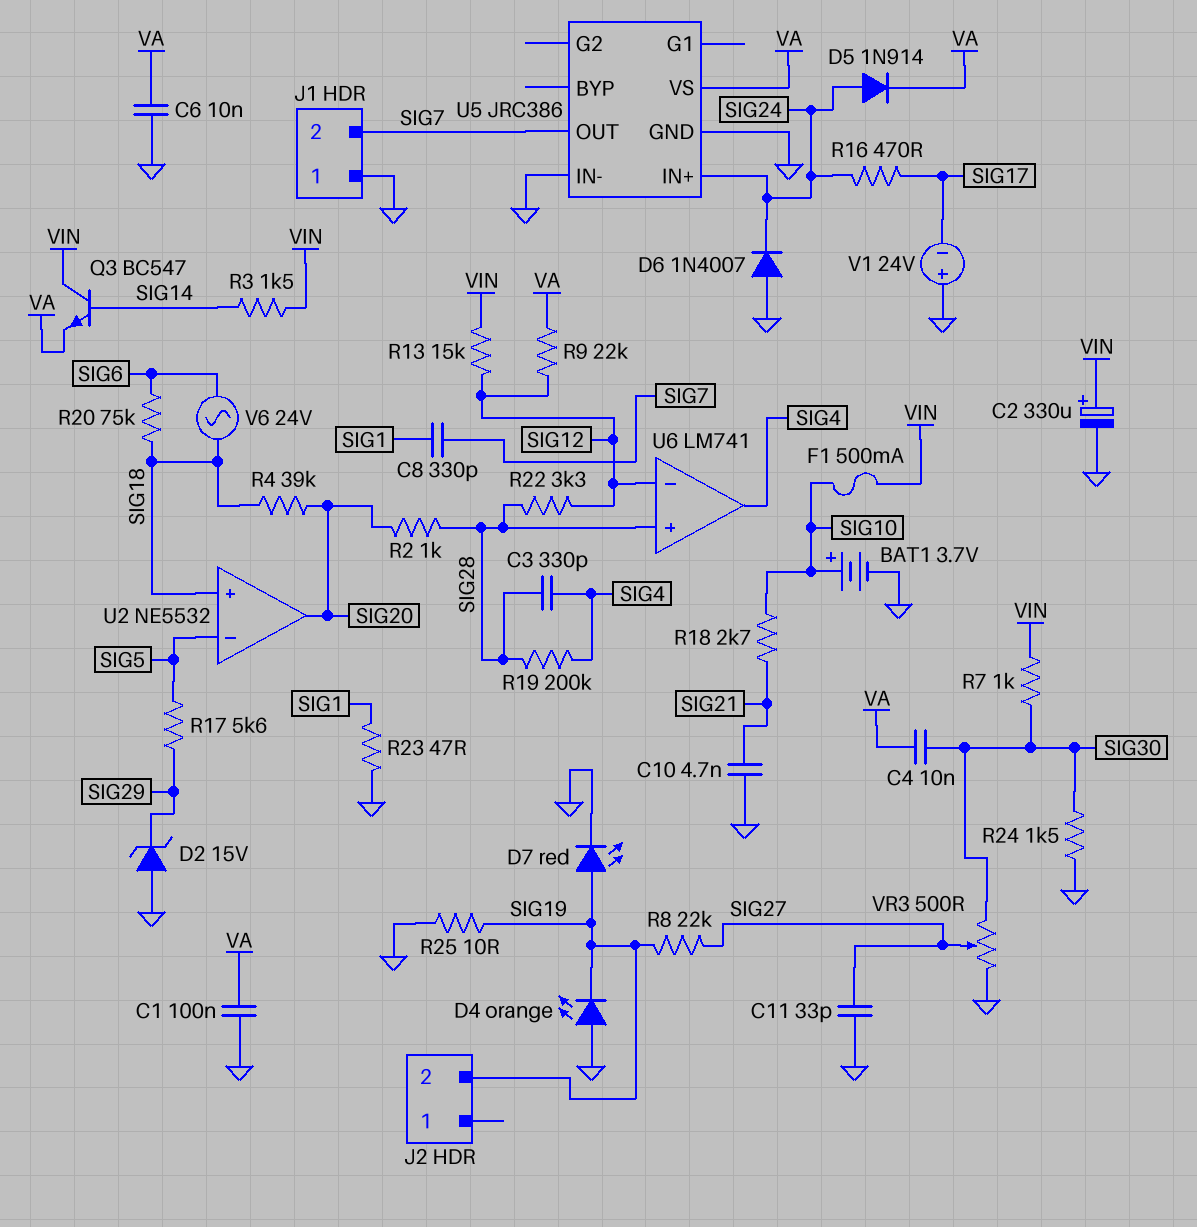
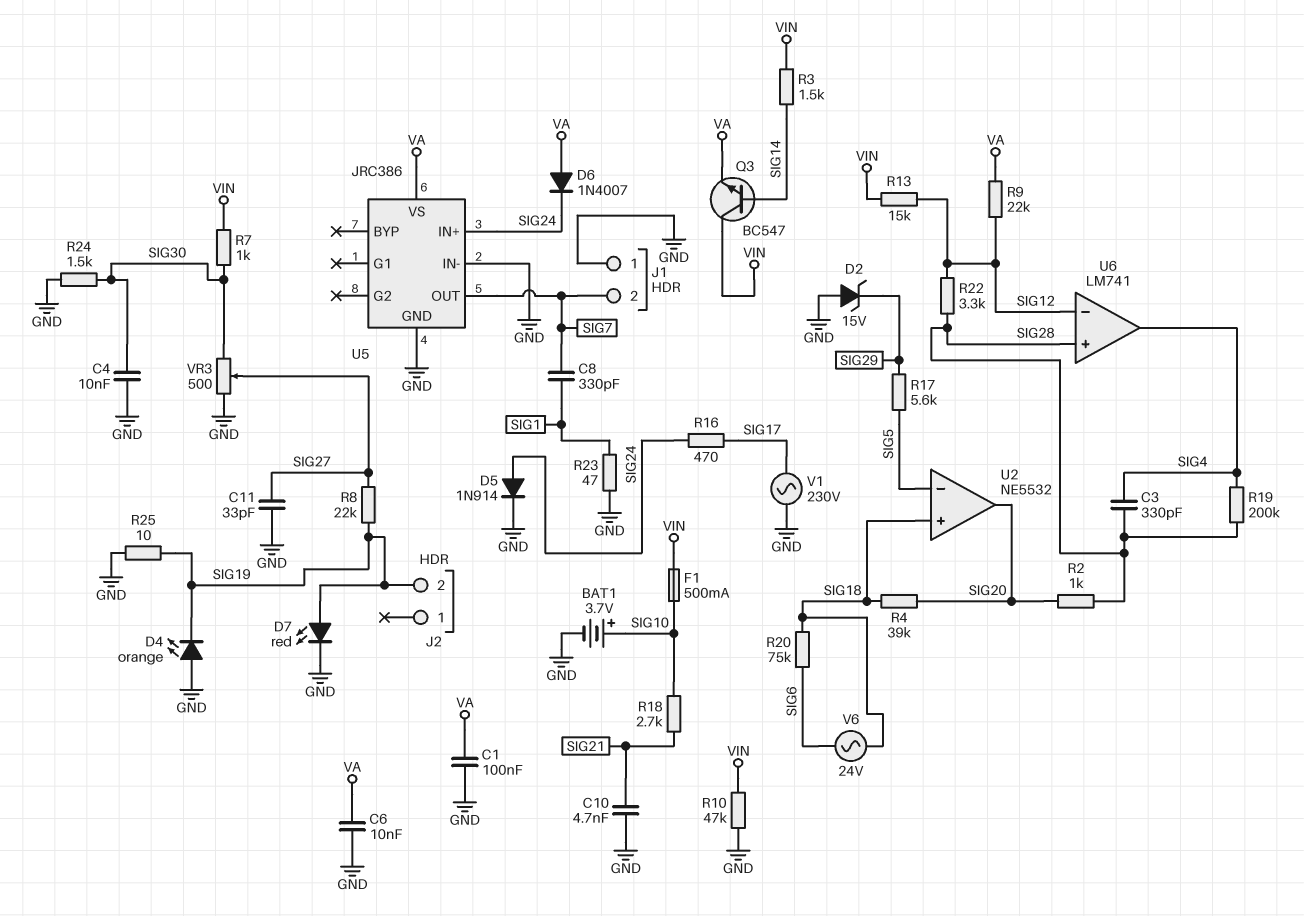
C2: 330uF (plus VIN, minus GND) -> none
C4: 10nF (SIG30, VA) -> 10nF (GND, SIG30)
D5: diode 1N914 (A SIG24, K VA) -> diode 1N914 (A SIG24, K GND)
D6: diode 1N4007 (A GND, K SIG24) -> diode 1N4007 (A VA, K SIG24)
R10: none -> 47k (GND, VIN)
V1: 24V (plus GND, minus SIG17) -> AC 230V (GND, SIG17)

